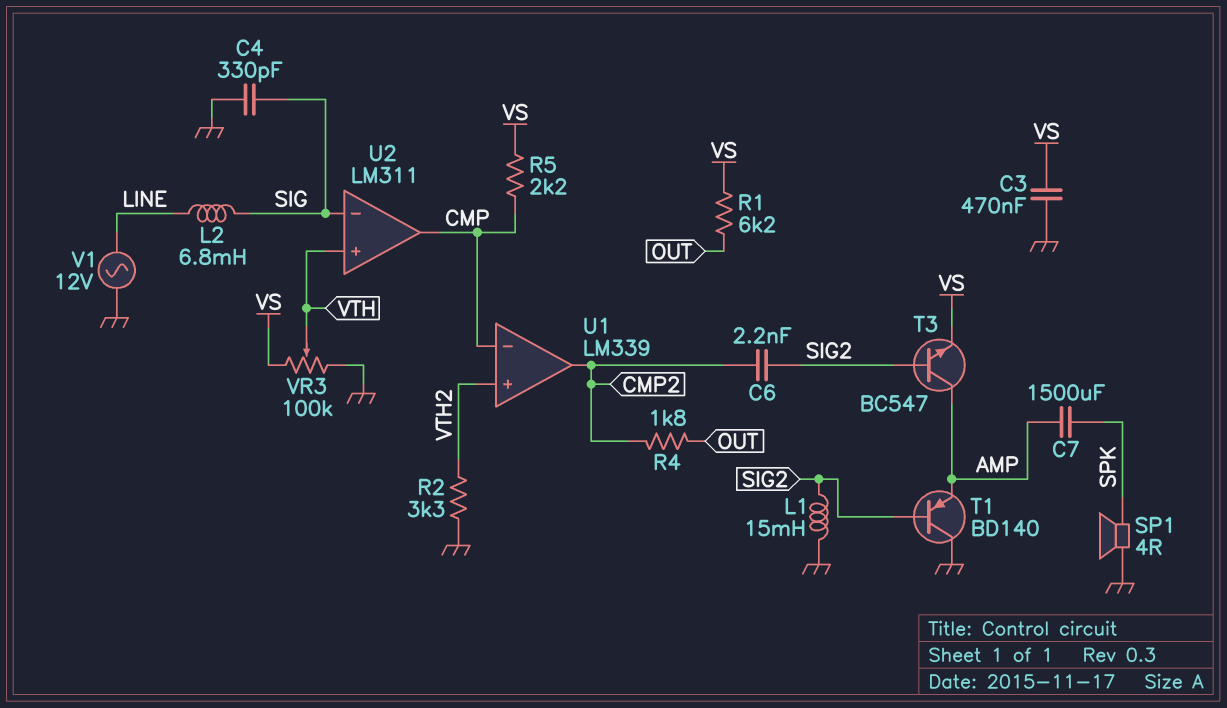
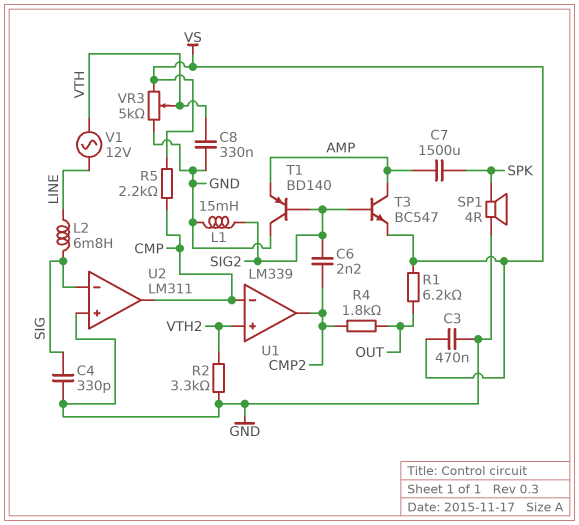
C8: none -> 330nF (GND, VTH)
U2 pin in+: VTH -> GND
V1: AC 12V (GND, LINE) -> AC 12V (LINE, VTH)
VR3: 100k (GND, VS, wiper VTH) -> 5k (GND, VS, wiper VTH)

